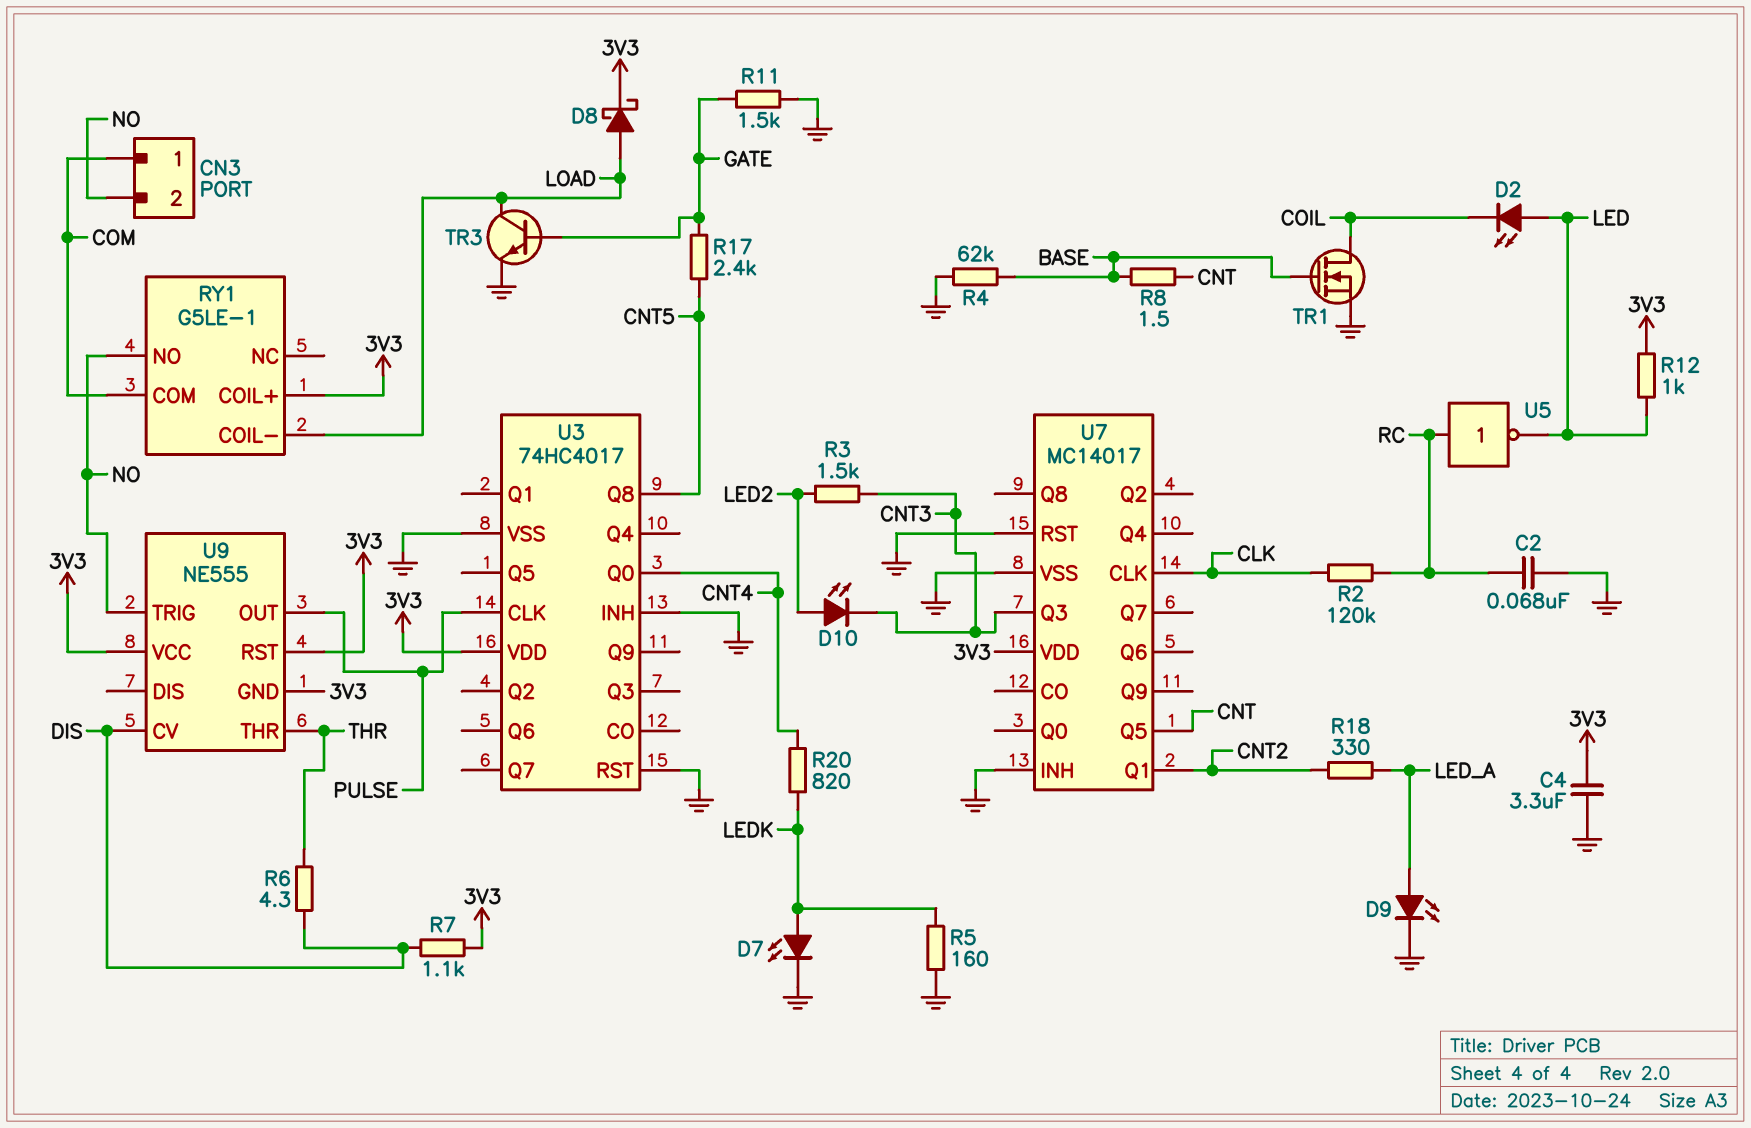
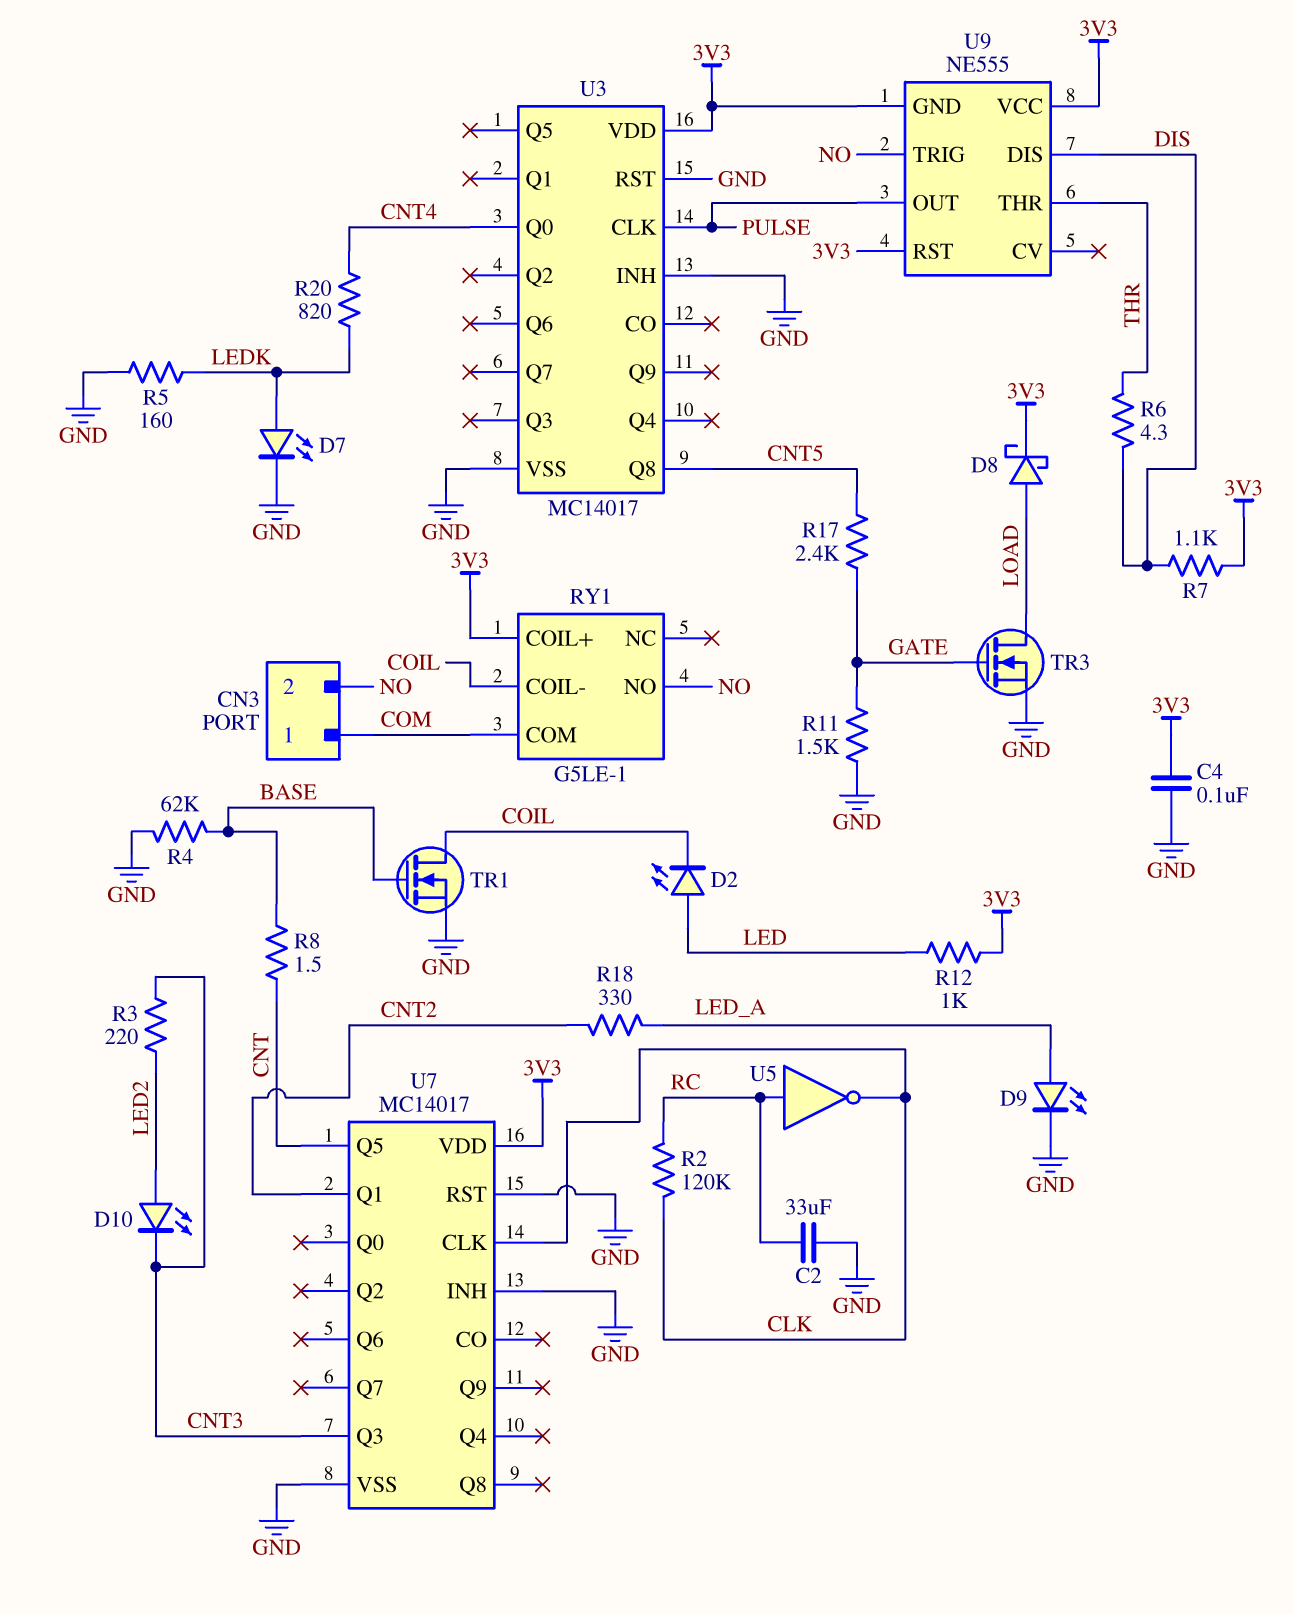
C2: 68nF (GND, RC) -> 33uF (GND, RC)
C4: 3.3uF (3V3, GND) -> 100nF (3V3, GND)
R3: 1.5k (CNT3, LED2) -> 220 (CNT3, LED2)
RY1 pin COIL-: LOAD -> COIL
TR3: NPN (B GATE, C LOAD, E GND) -> NMOS (G GATE, D LOAD, S GND)
U3: 74HC4017 -> MC14017
U5: NOT (in RC, out LED) -> NOT (in RC, out CLK)
U9 pin CV: DIS -> none
U9 pin DIS: none -> DIS

